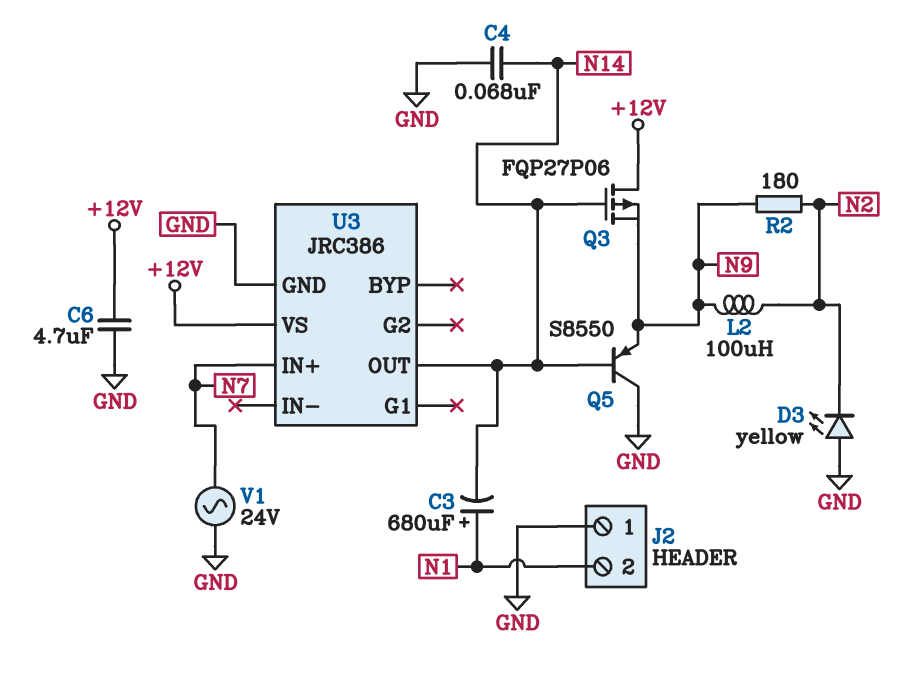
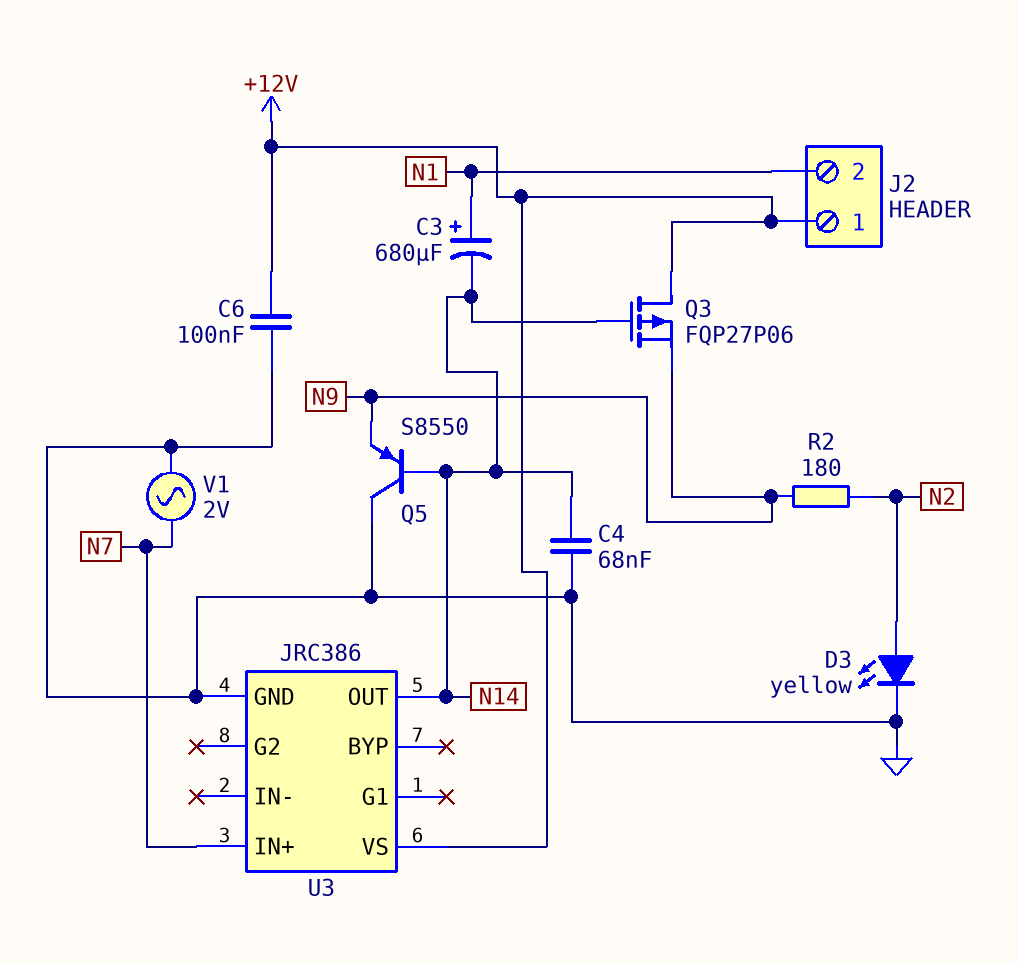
C6: 4.7uF (+12V, GND) -> 100nF (+12V, GND)
D3: LED yellow (A GND, K N2) -> LED yellow (A N2, K GND)
J2 pin 1: GND -> +12V
L2: 100uH (N2, N9) -> none
V1: AC 24V (GND, N7) -> AC 2V (GND, N7)

